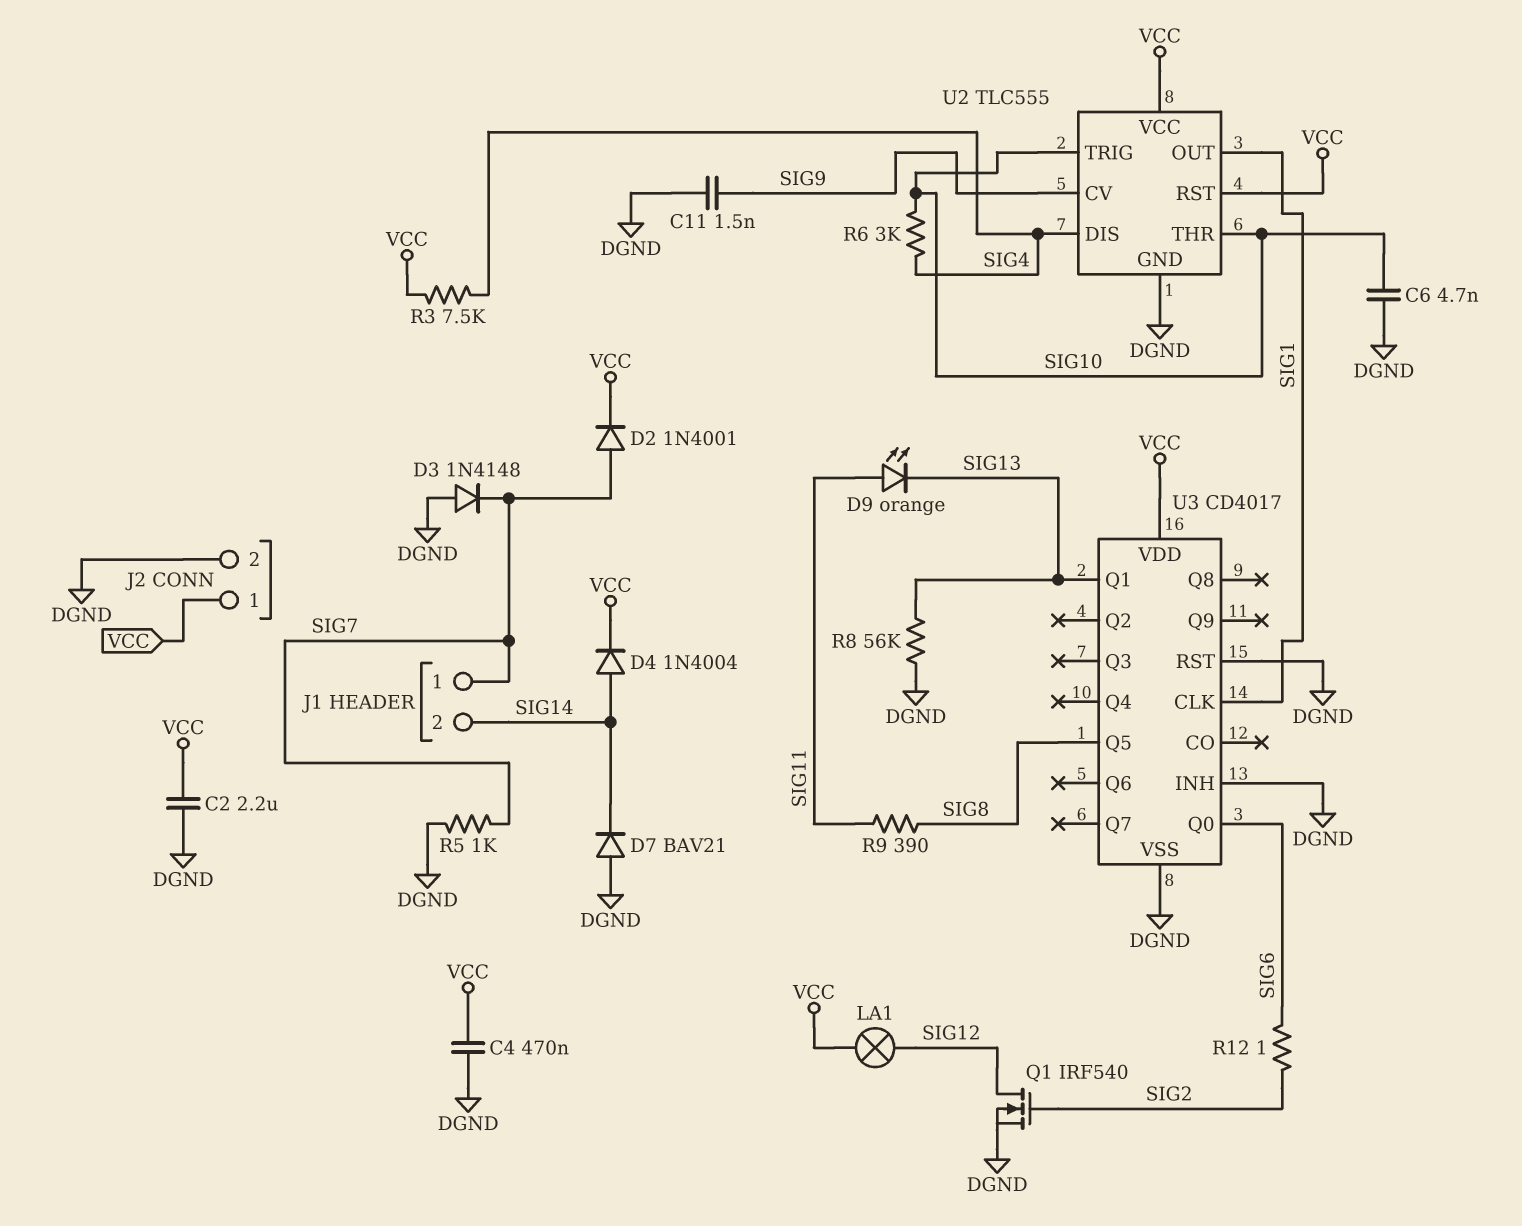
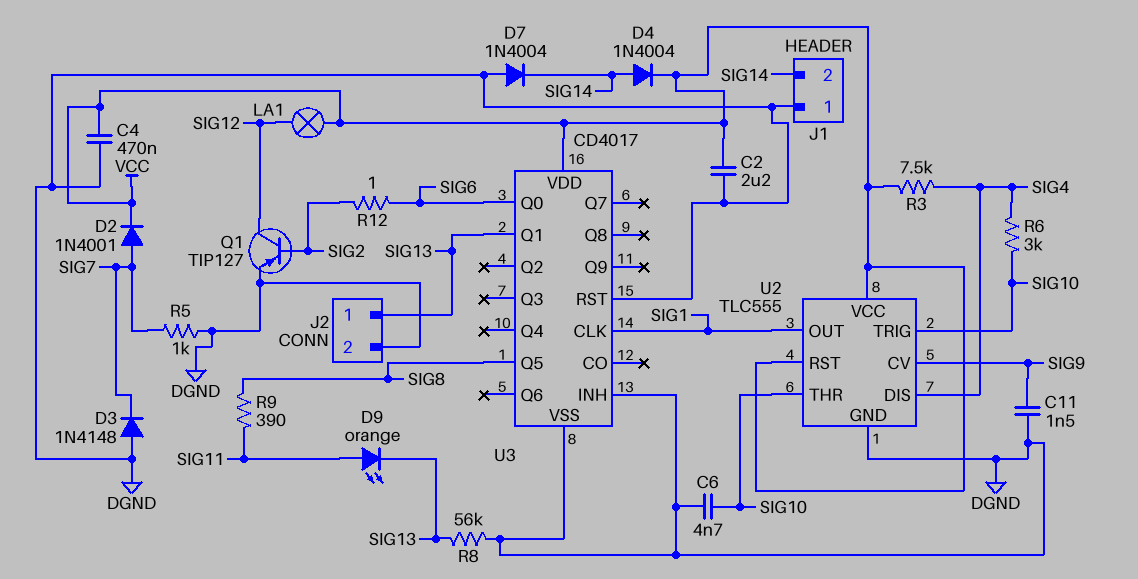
D7: diode BAV21 (A DGND, K SIG14) -> diode 1N4004 (A DGND, K SIG14)
J1 pin 1: SIG7 -> DGND
J2 pin 1: VCC -> SIG13
Q1: NMOS IRF540 (G SIG2, D SIG12, S DGND) -> PNP TIP127 (B SIG2, C SIG12, E DGND)

